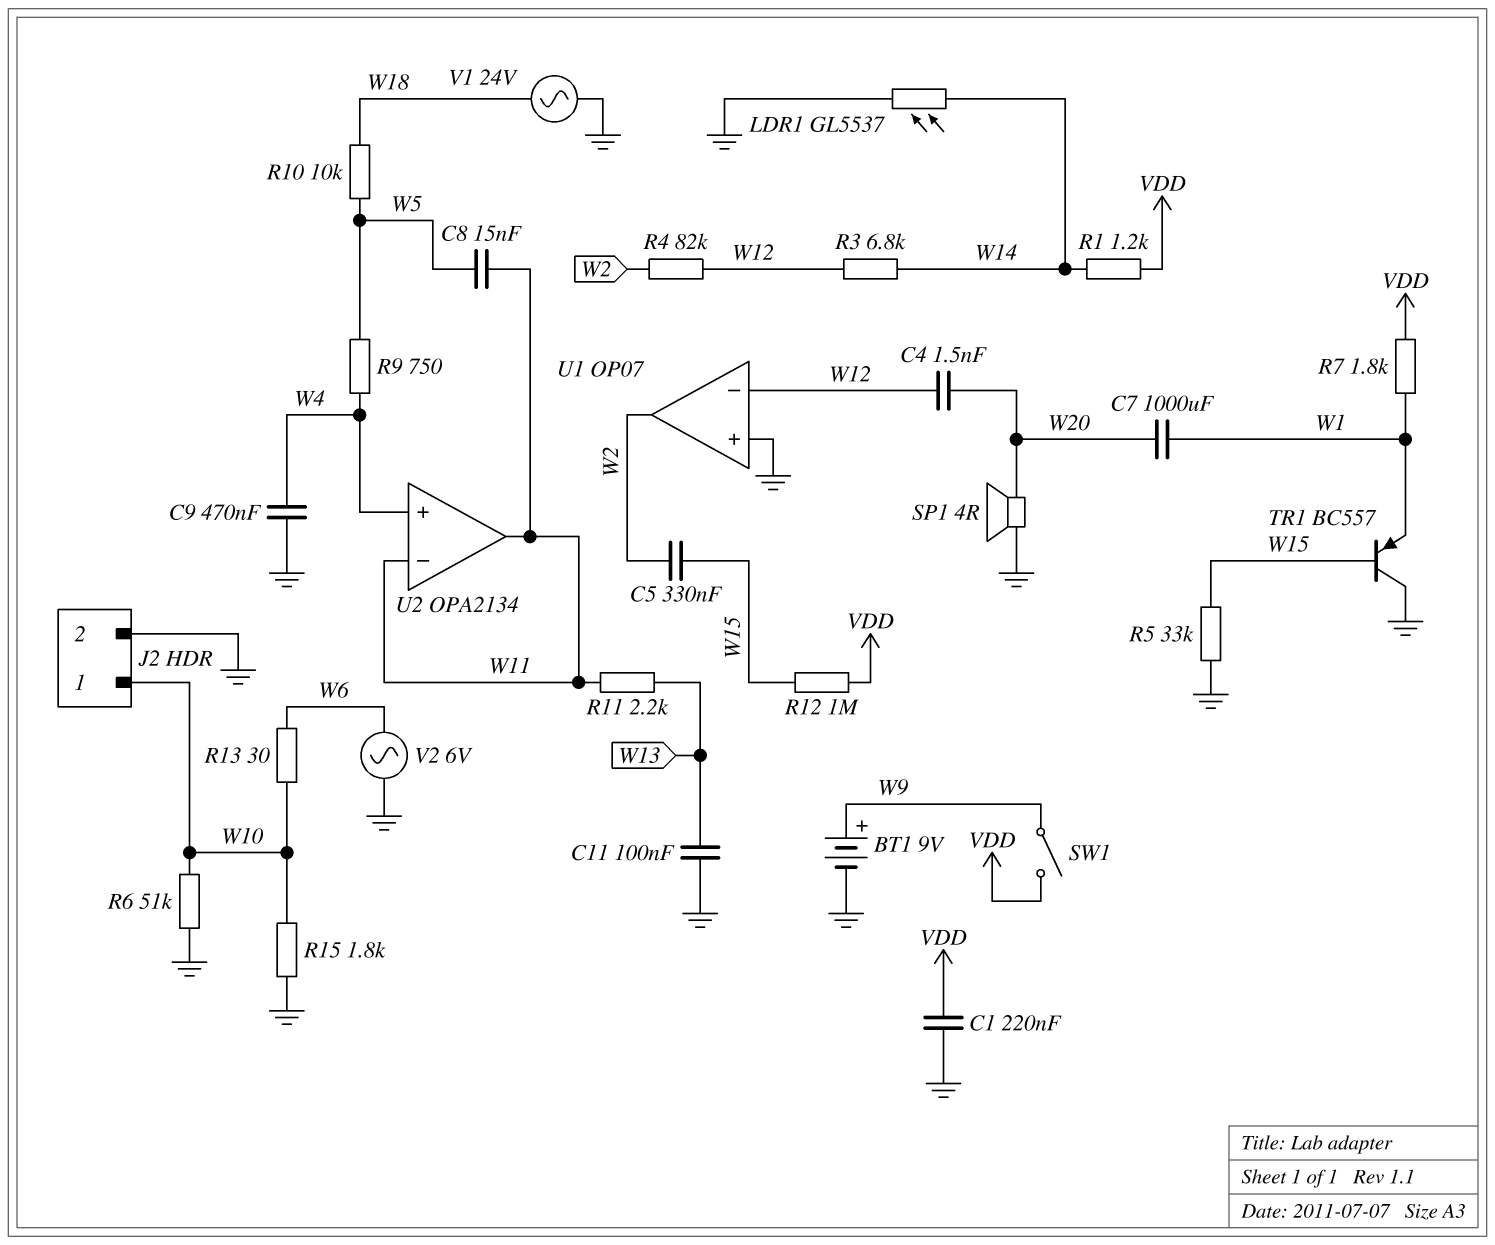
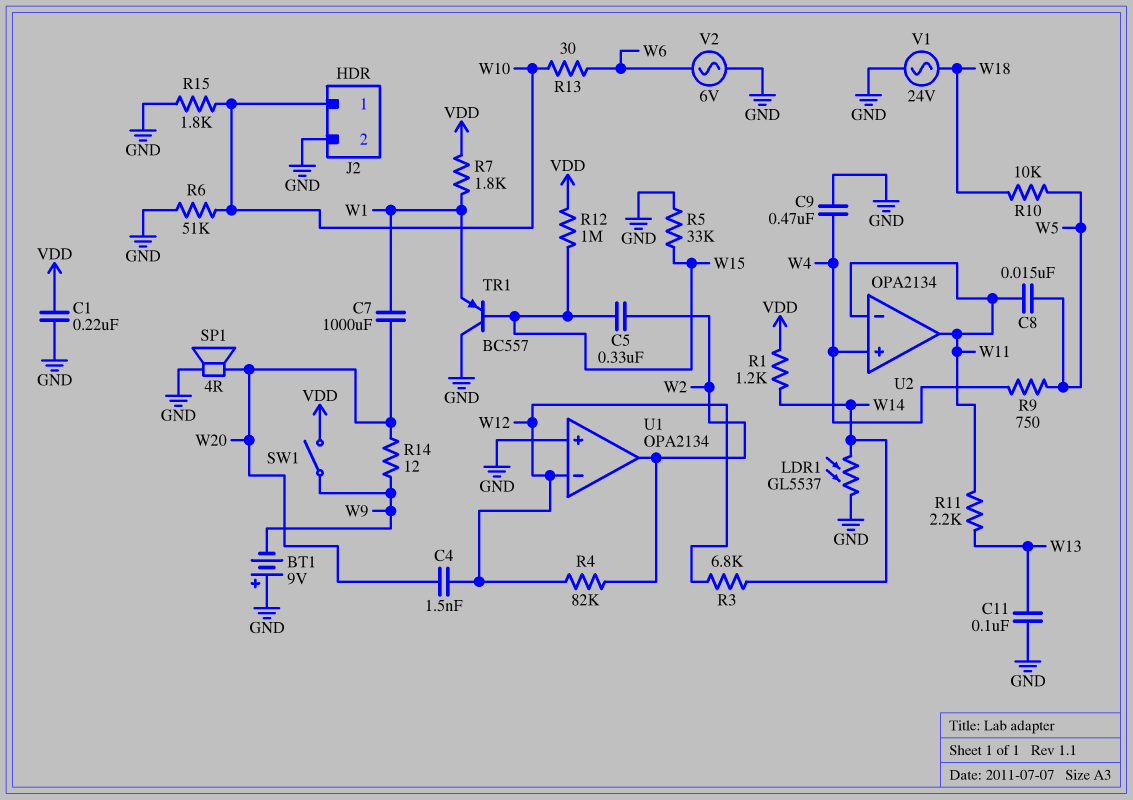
BT1: 9V (plus W9, minus GND) -> 9V (plus GND, minus W9)
R14: none -> 12 (W9, W20)
U1: OP07 -> OPA2134

